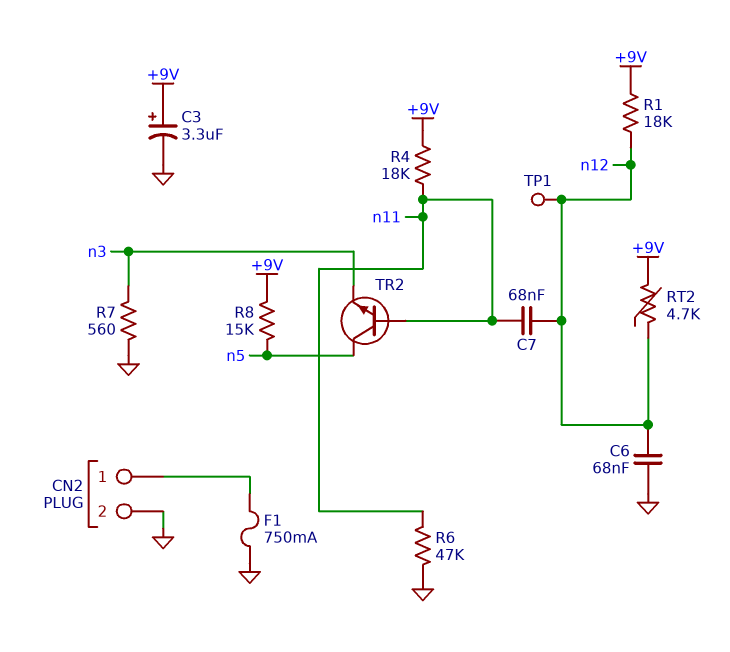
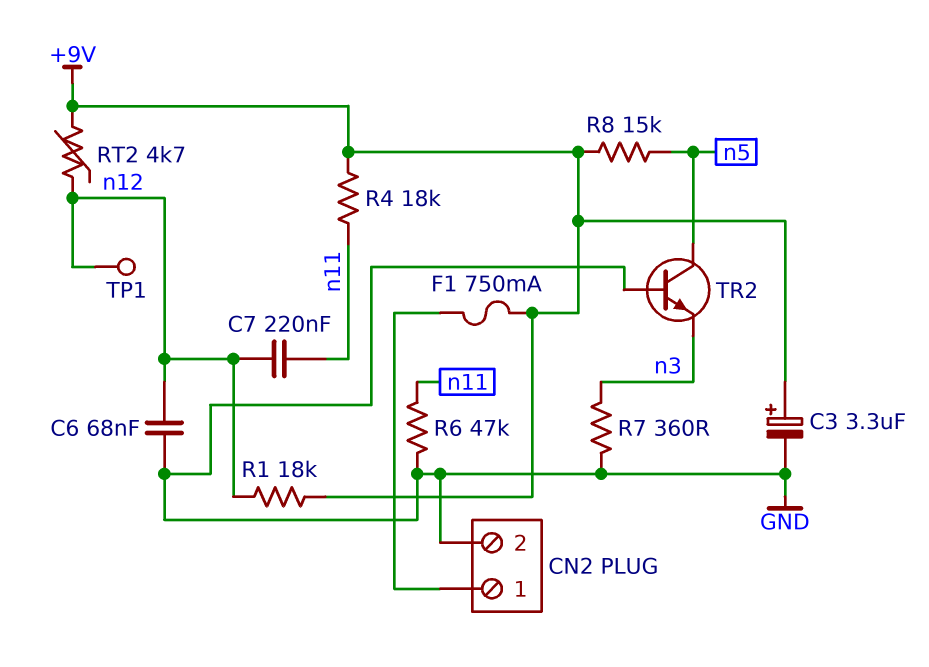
C7: 68nF (n11, n12) -> 220nF (n11, n12)
F1: 750mA (CN2/1, GND) -> 750mA (+9V, CN2/1)
R7: 560 (GND, n3) -> 360 (GND, n3)
TR2: NPN (B n11, C n5, E n3) -> NPN (B GND, C n5, E n3)

